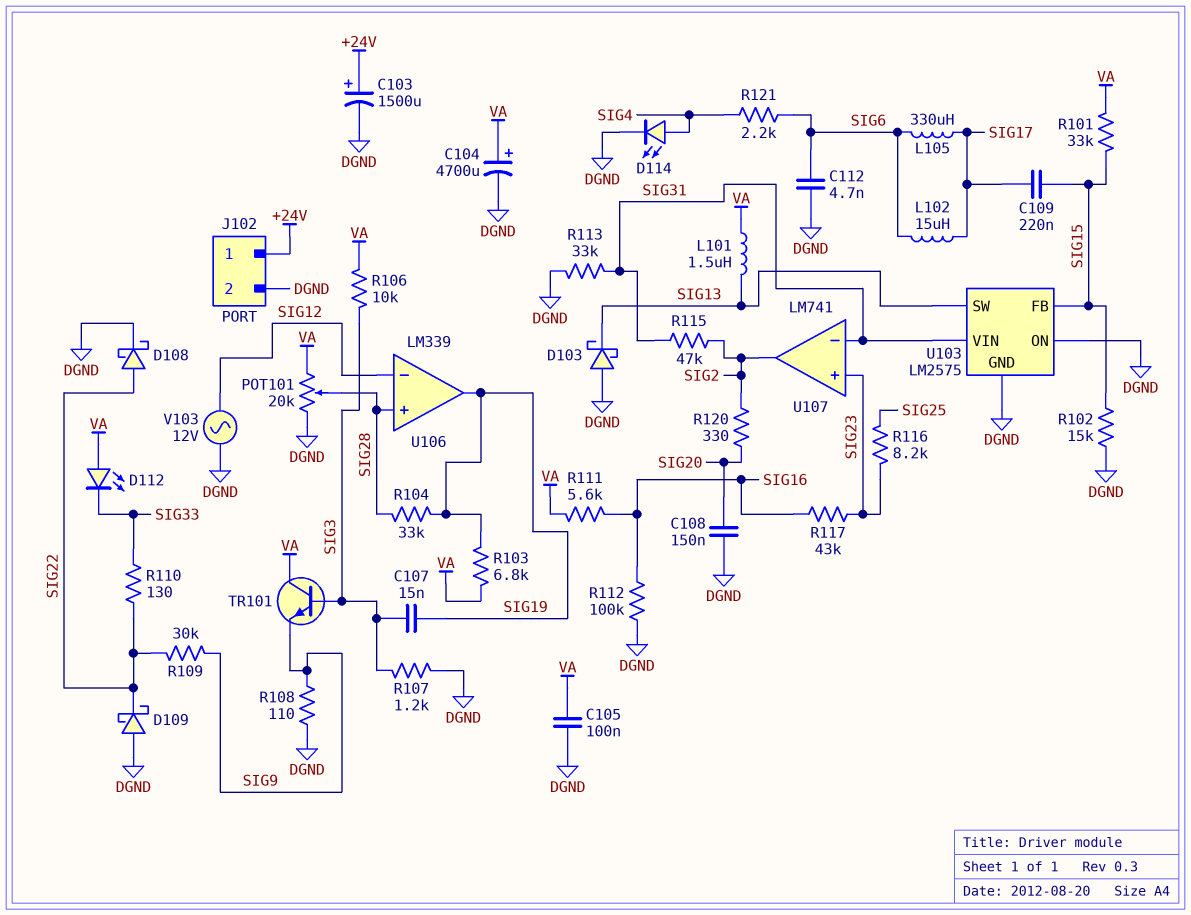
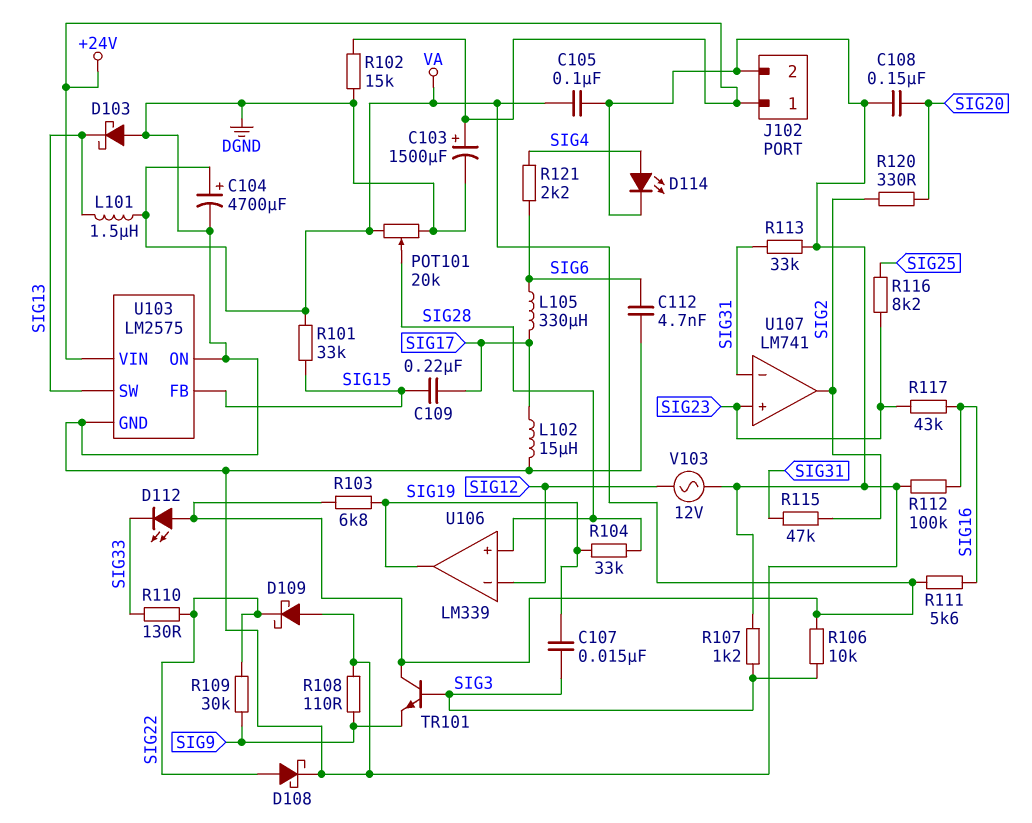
L102: 15uH (SIG6, SIG17) -> 15uH (DGND, SIG17)
R102: 15k (DGND, SIG15) -> 15k (+24V, DGND)
U103 pin VIN: SIG31 -> +24V

